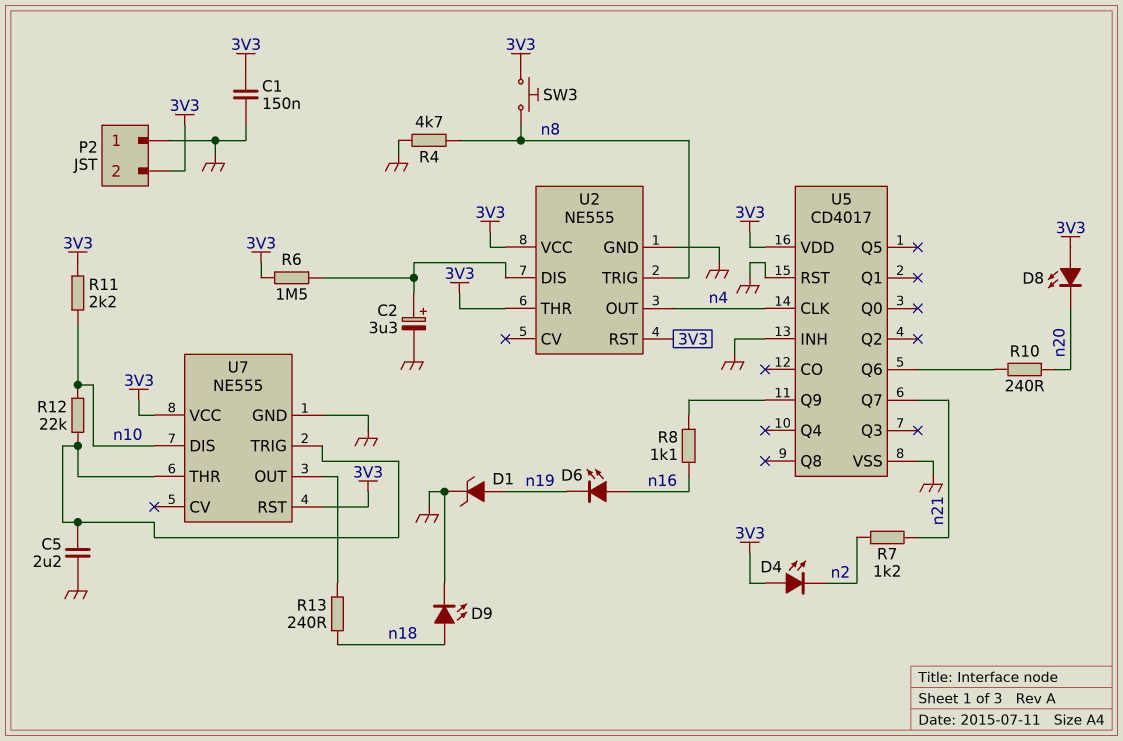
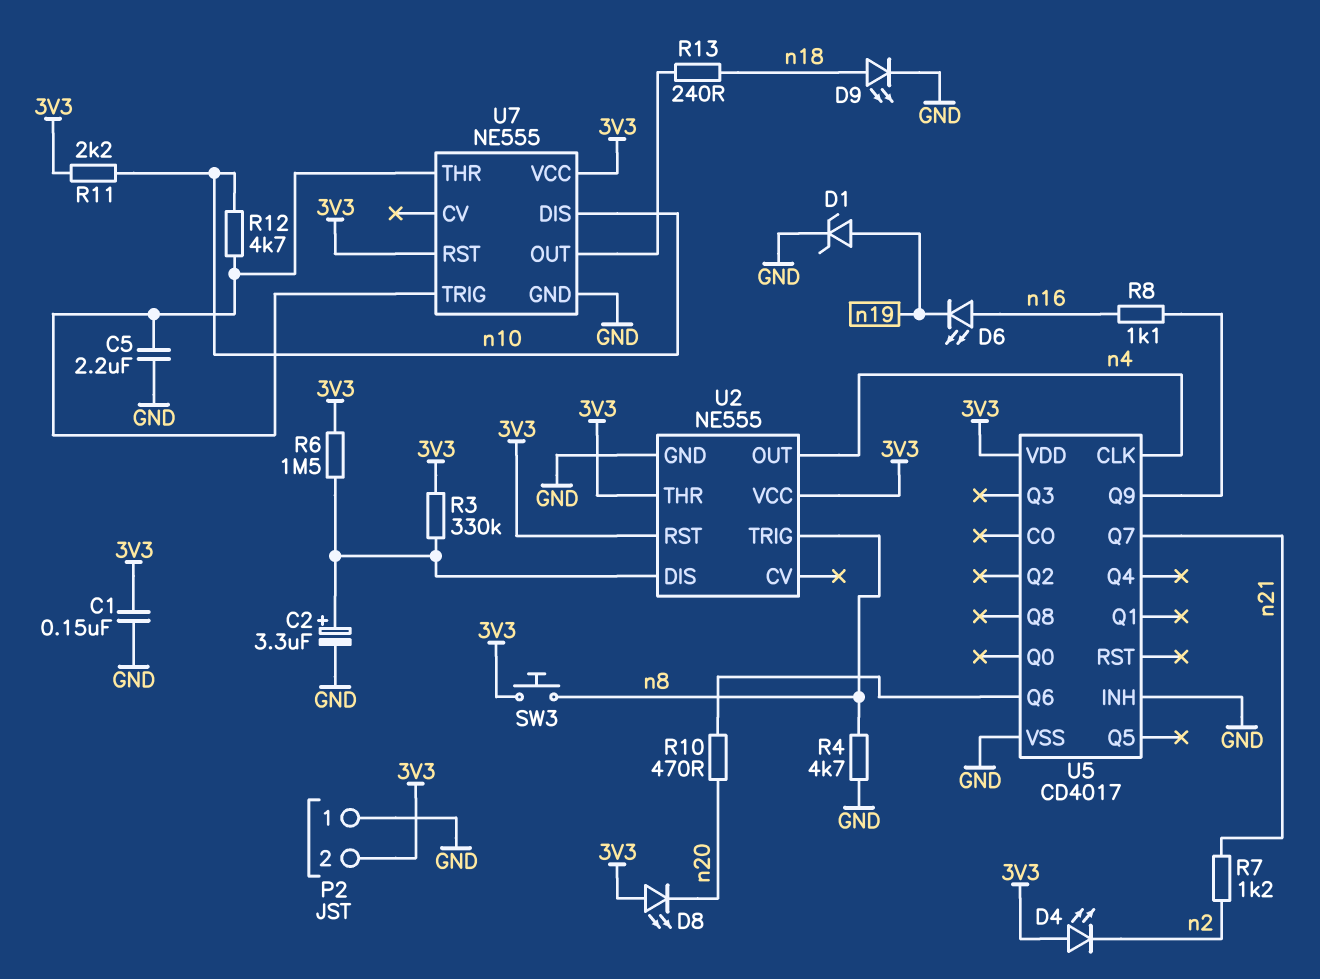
R3: none -> 330k (3V3, U2/DIS)
R10: 240 (U5/Q6, n20) -> 470 (U5/Q6, n20)
R12: 22k (U7/THR, n10) -> 4.7k (U7/THR, n10)
U5 pin RST: GND -> none

